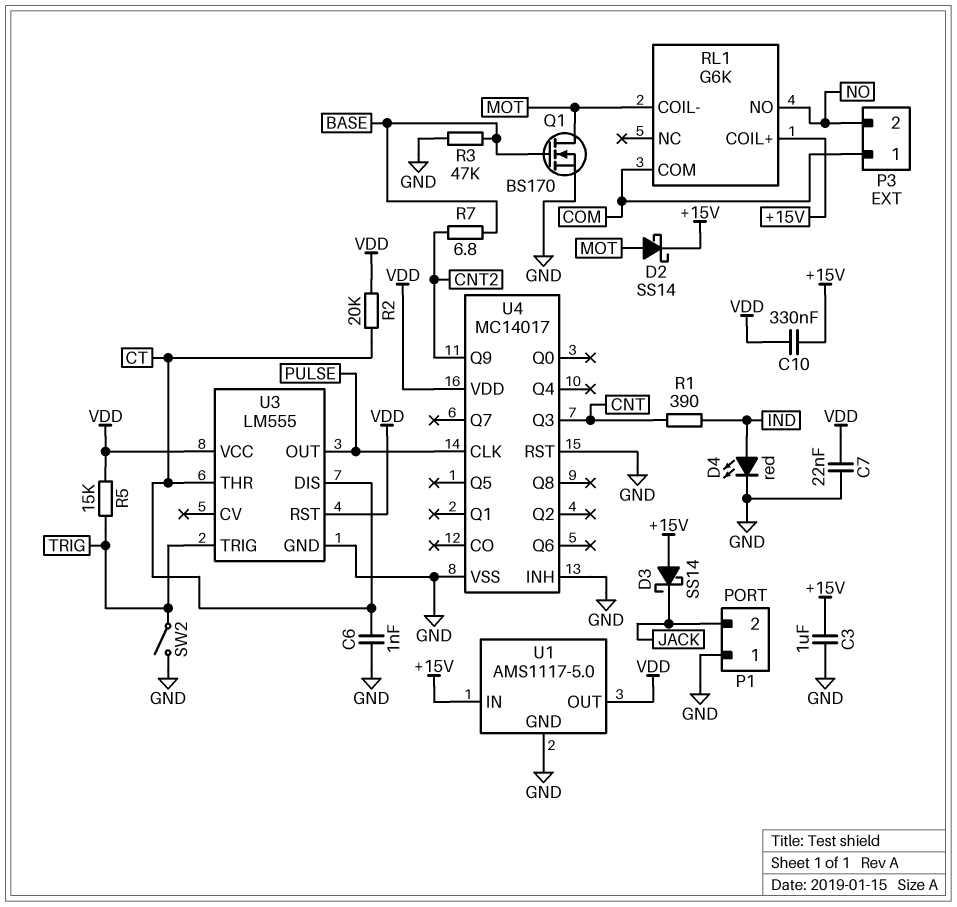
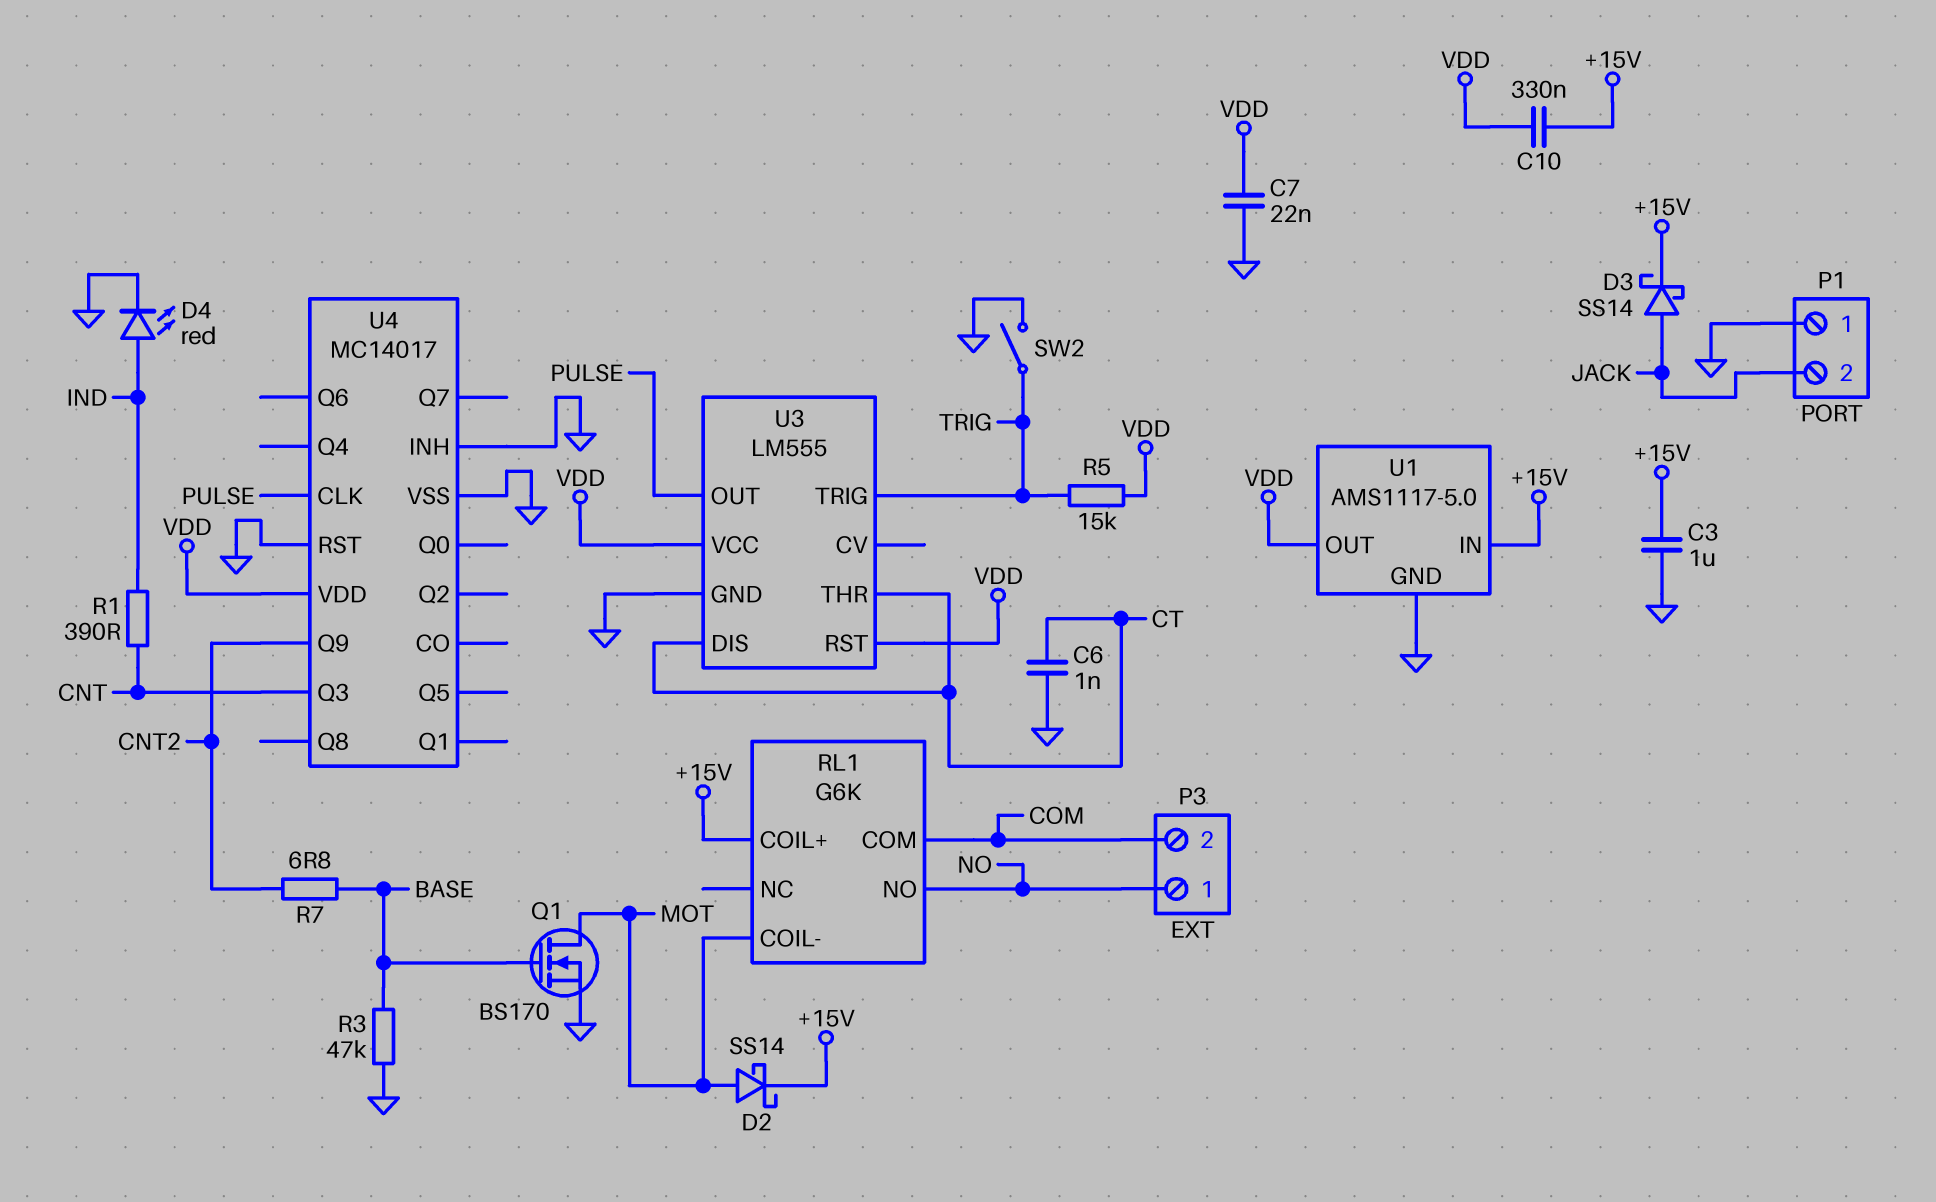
D3: schottky SS14 (A +15V, K JACK) -> schottky SS14 (A JACK, K +15V)
P3 pin 1: COM -> NO
P3 pin 2: NO -> COM
R2: 20k (CT, VDD) -> none

